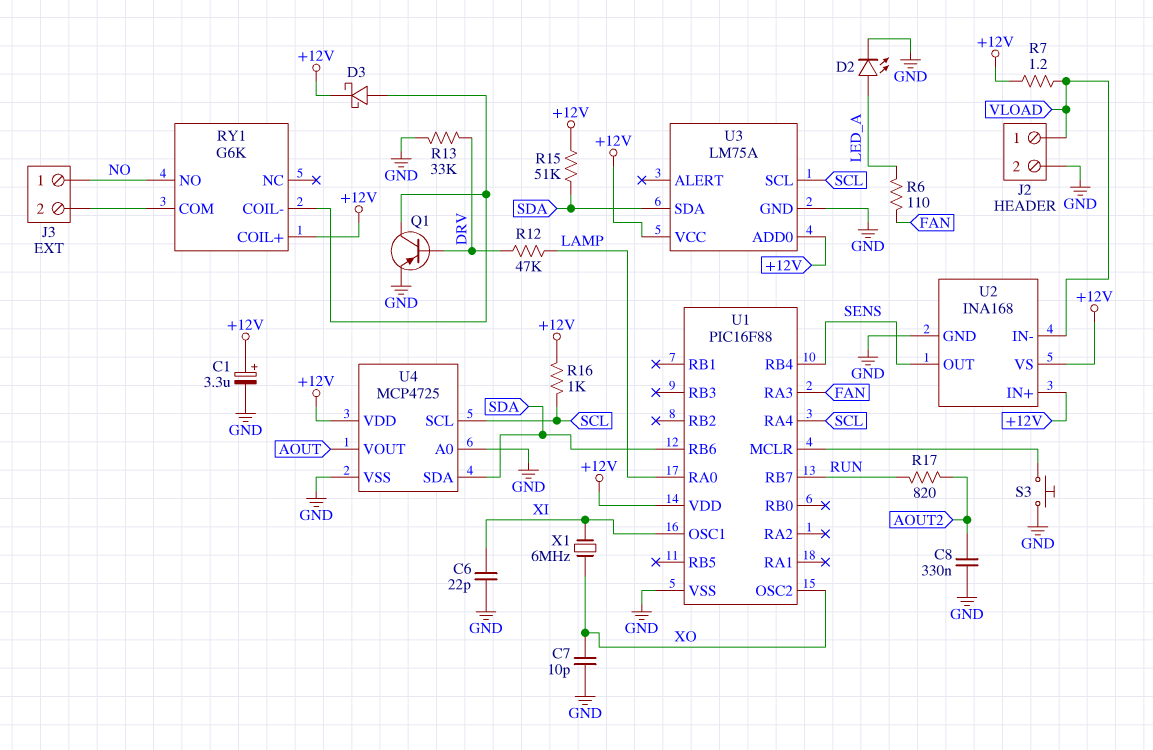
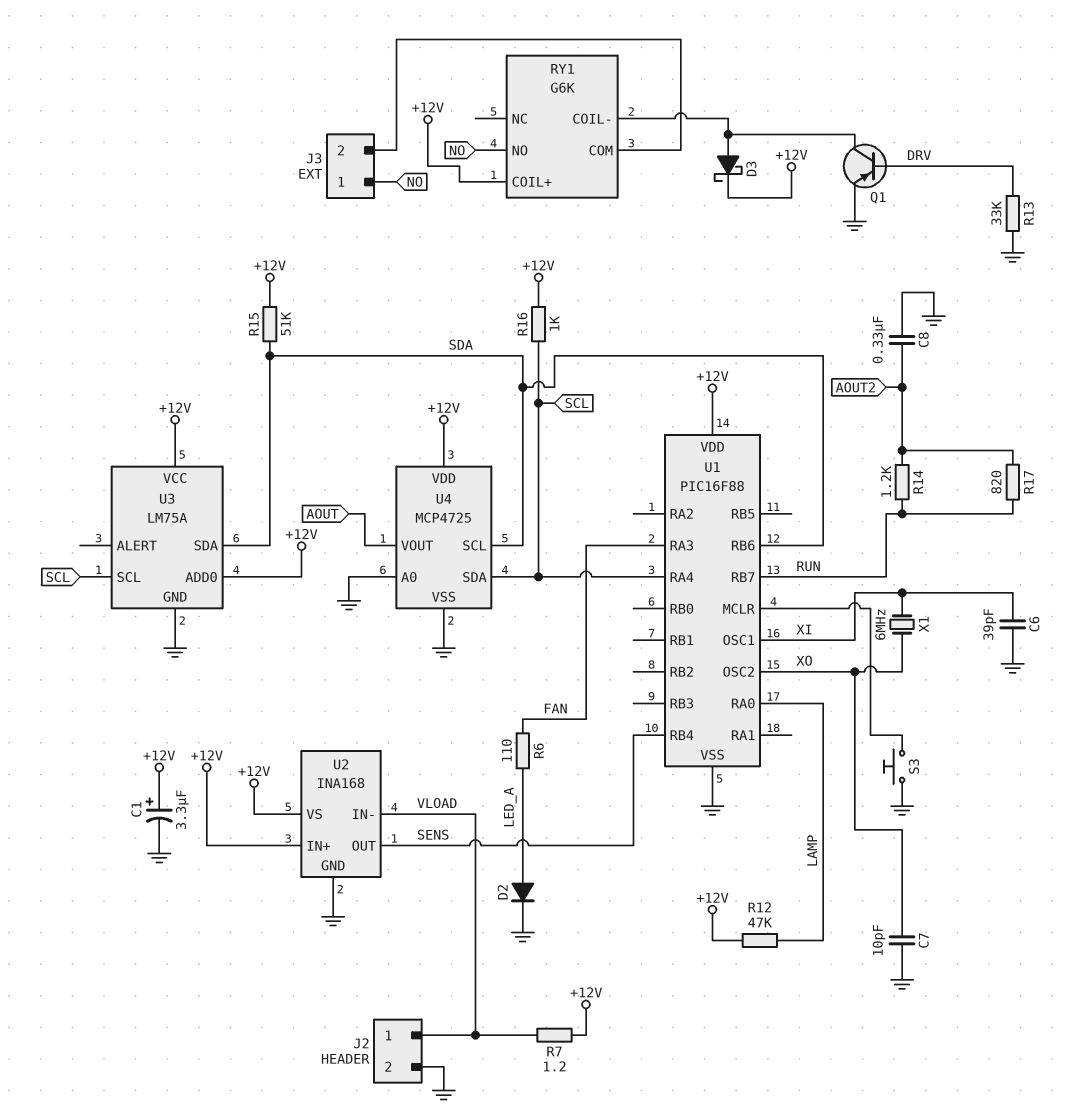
C6: 22pF (GND, XI) -> 39pF (GND, XI)
D2: LED (A LED_A, K GND) -> diode (A LED_A, K GND)
R12: 47k (DRV, LAMP) -> 47k (+12V, LAMP)
R14: none -> 1.2k (AOUT2, RUN)
U4 pin SCL: SCL -> SDA
U4 pin SDA: SDA -> SCL

